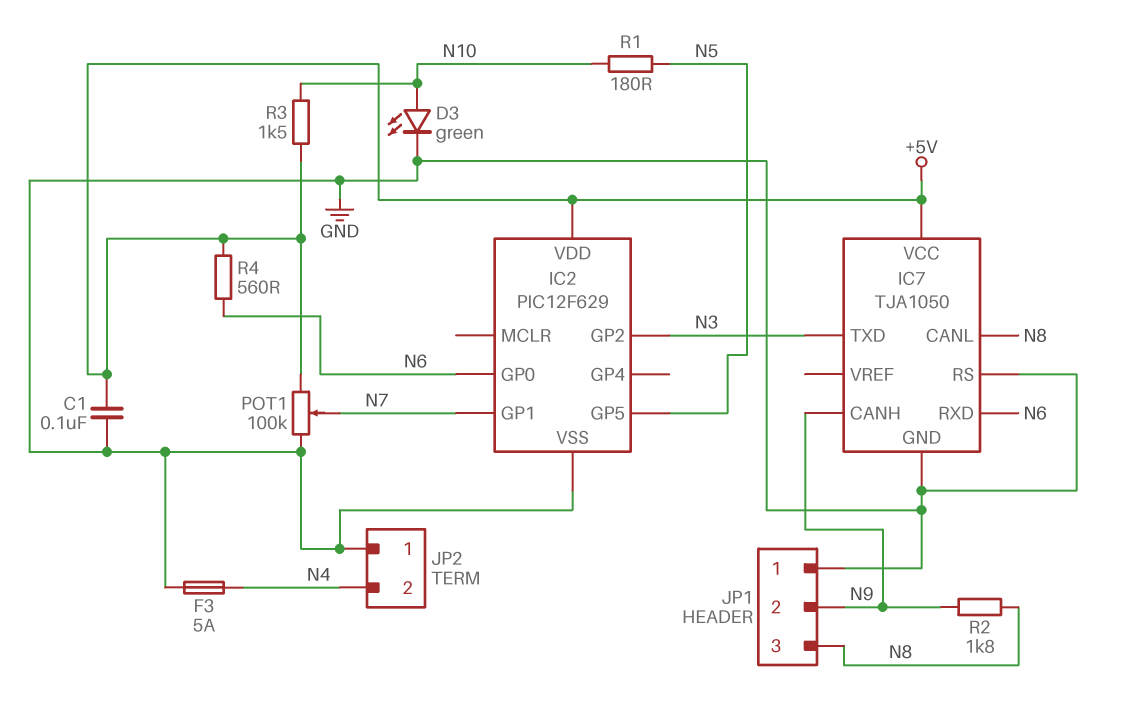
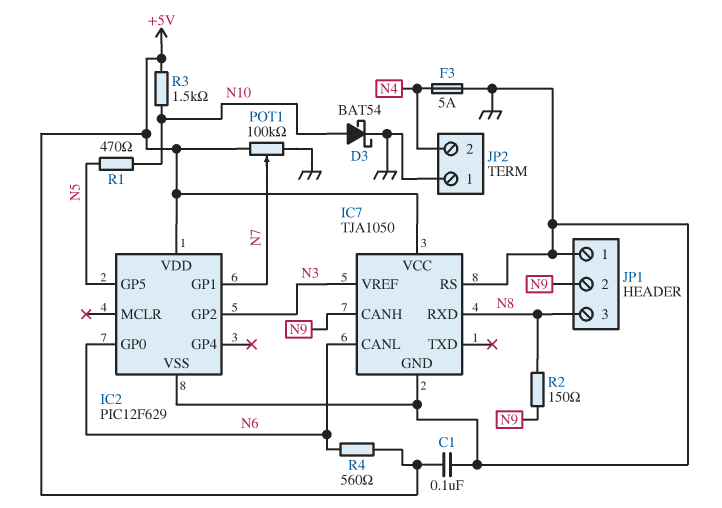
D3: LED green (A N10, K GND) -> schottky BAT54 (A N10, K GND)
IC7 pin CANL: N8 -> N6
IC7 pin RXD: N6 -> N8
IC7 pin TXD: N3 -> none
IC7 pin VREF: none -> N3
R1: 180 (N5, N10) -> 470 (N5, N10)
R2: 1.8k (N8, N9) -> 150 (N8, N9)

